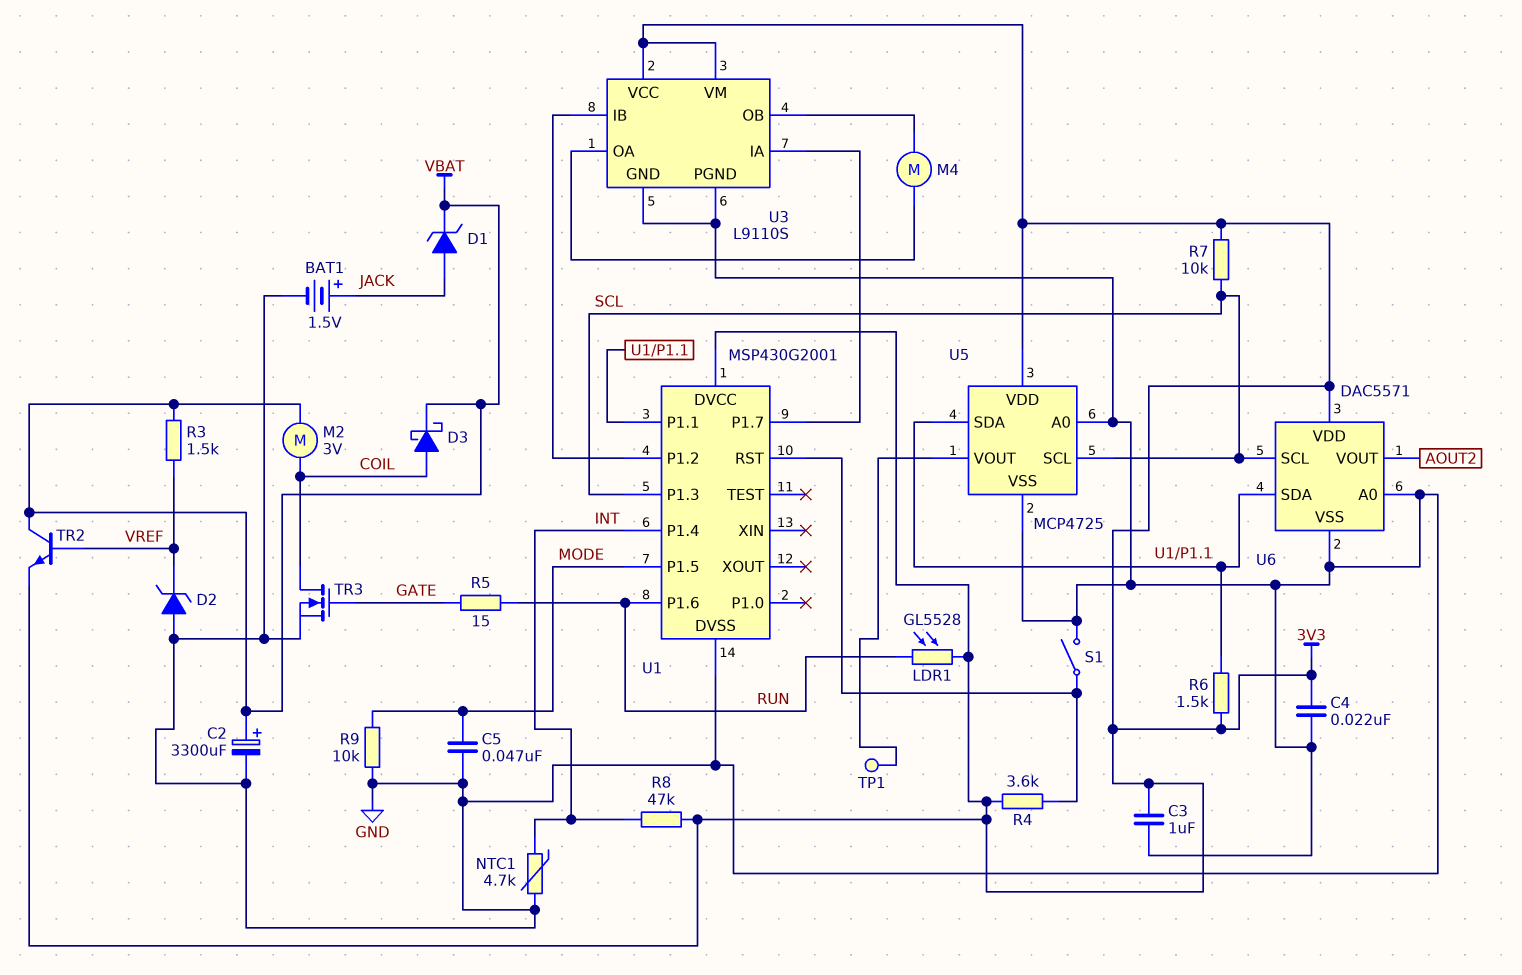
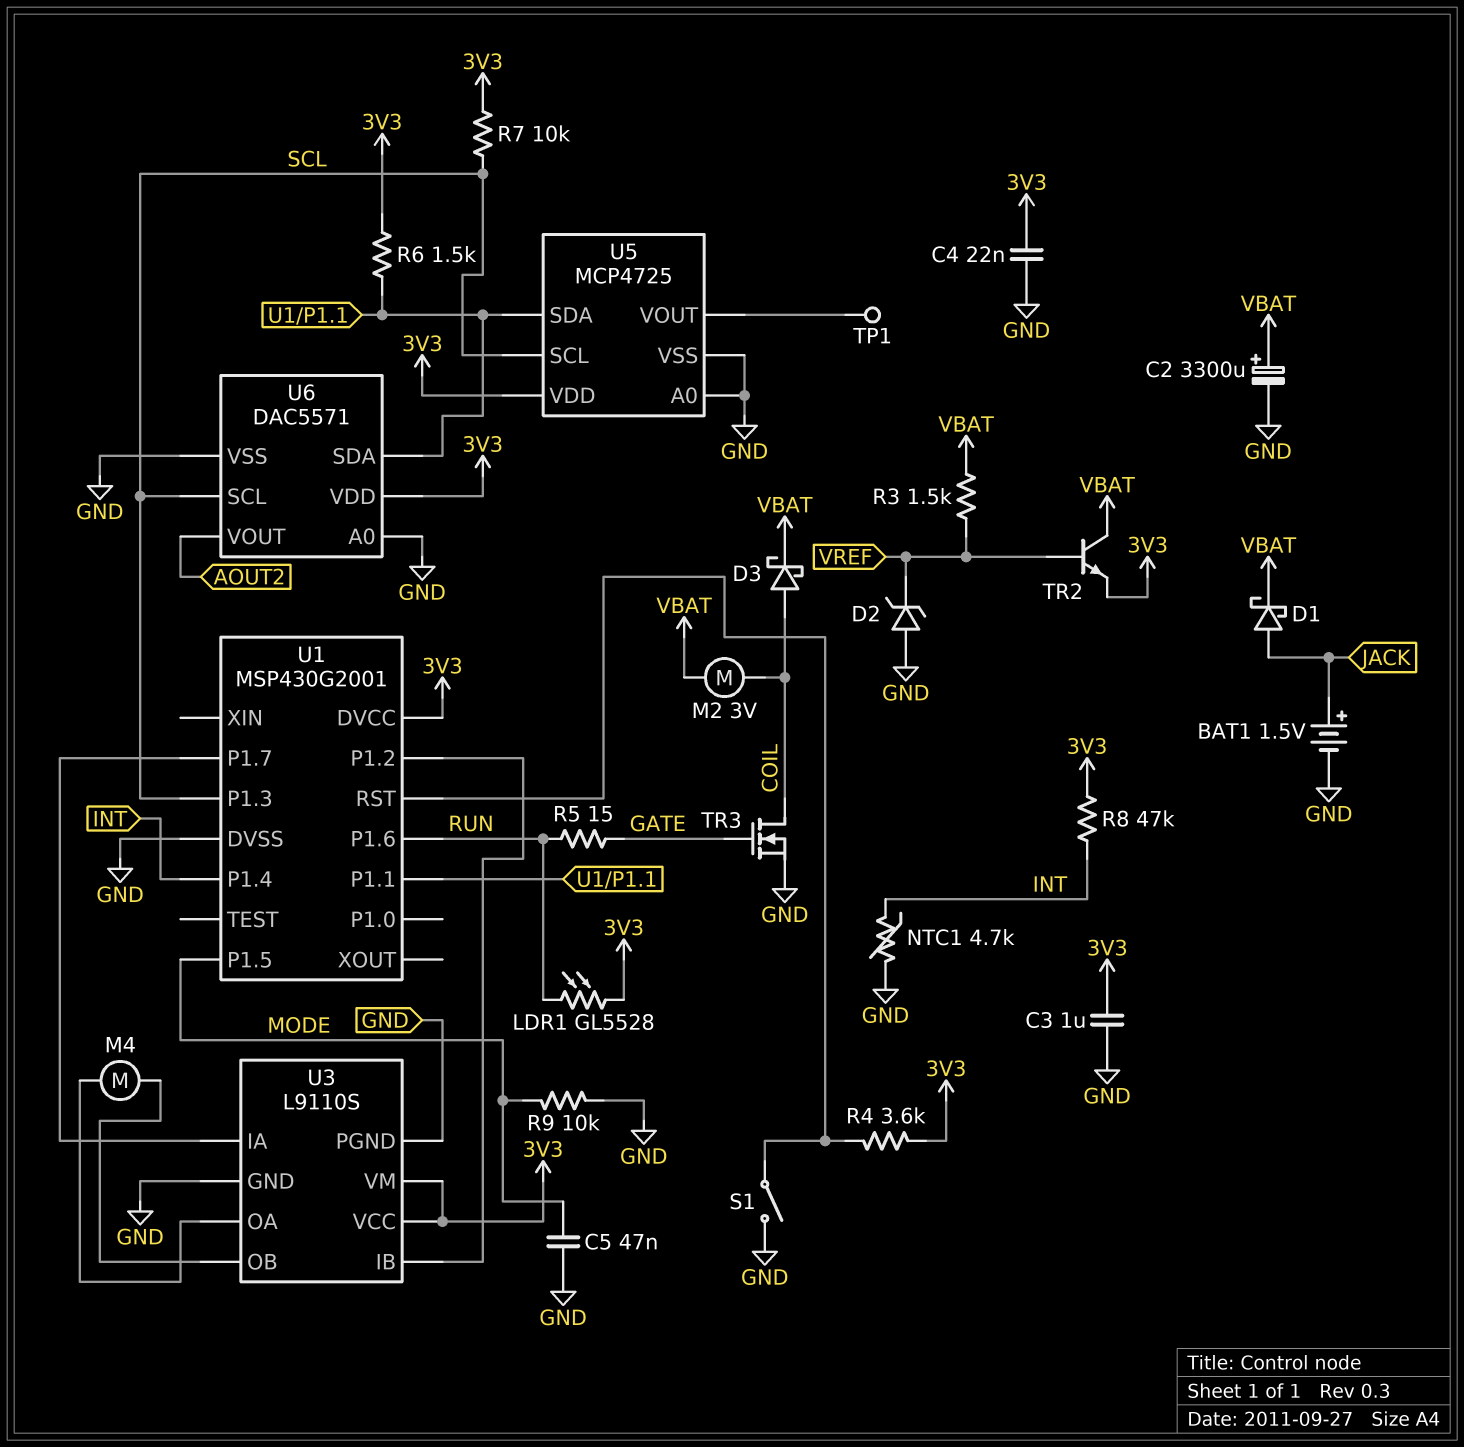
D1: zener (A JACK, K VBAT) -> schottky (A JACK, K VBAT)

